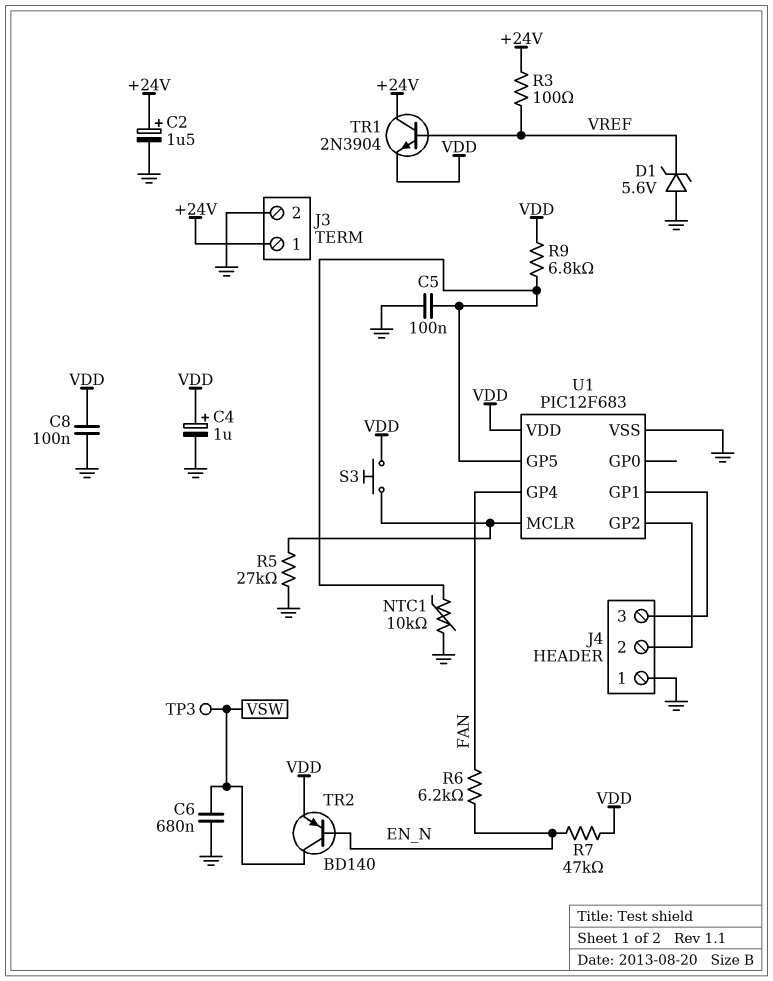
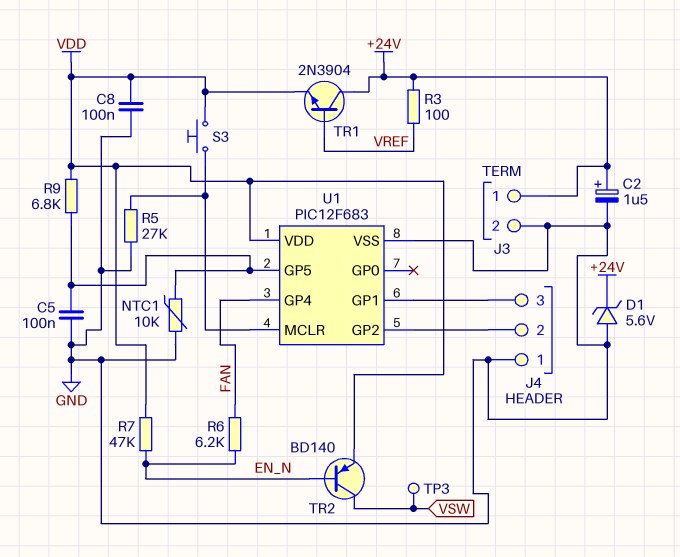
C4: 1uF (plus VDD, minus GND) -> none
C6: 680nF (GND, VSW) -> none
D1: zener 5.6V (A GND, K VREF) -> zener 5.6V (A GND, K +24V)

